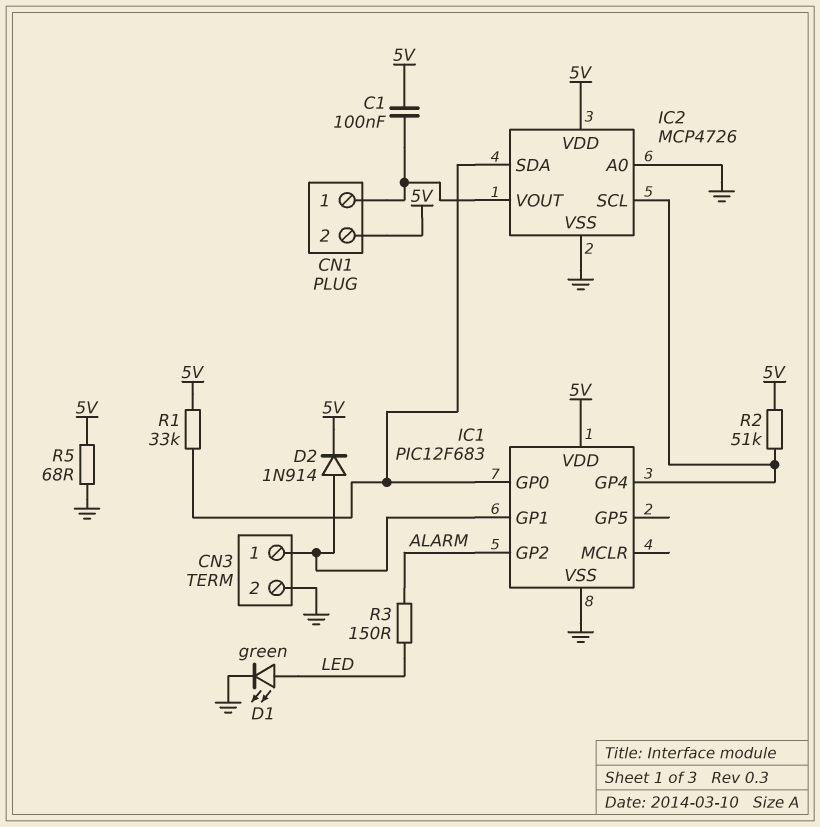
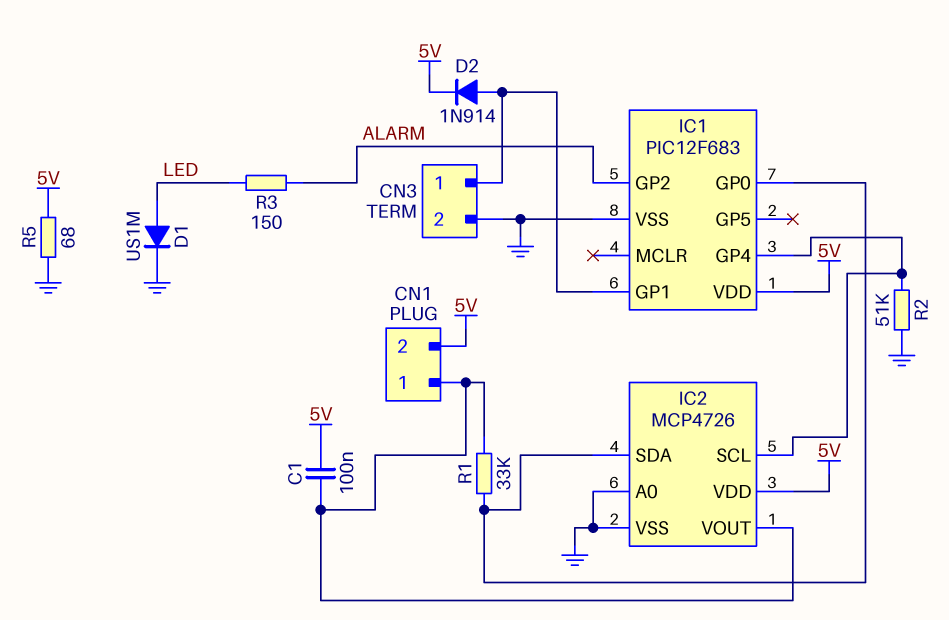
D1: LED green (A LED, K GND) -> diode US1M (A LED, K GND)
R1: 33k (5V, IC1/GP0) -> 33k (CN1/1, IC1/GP0)
R2: 51k (5V, IC1/GP4) -> 51k (GND, IC1/GP4)

